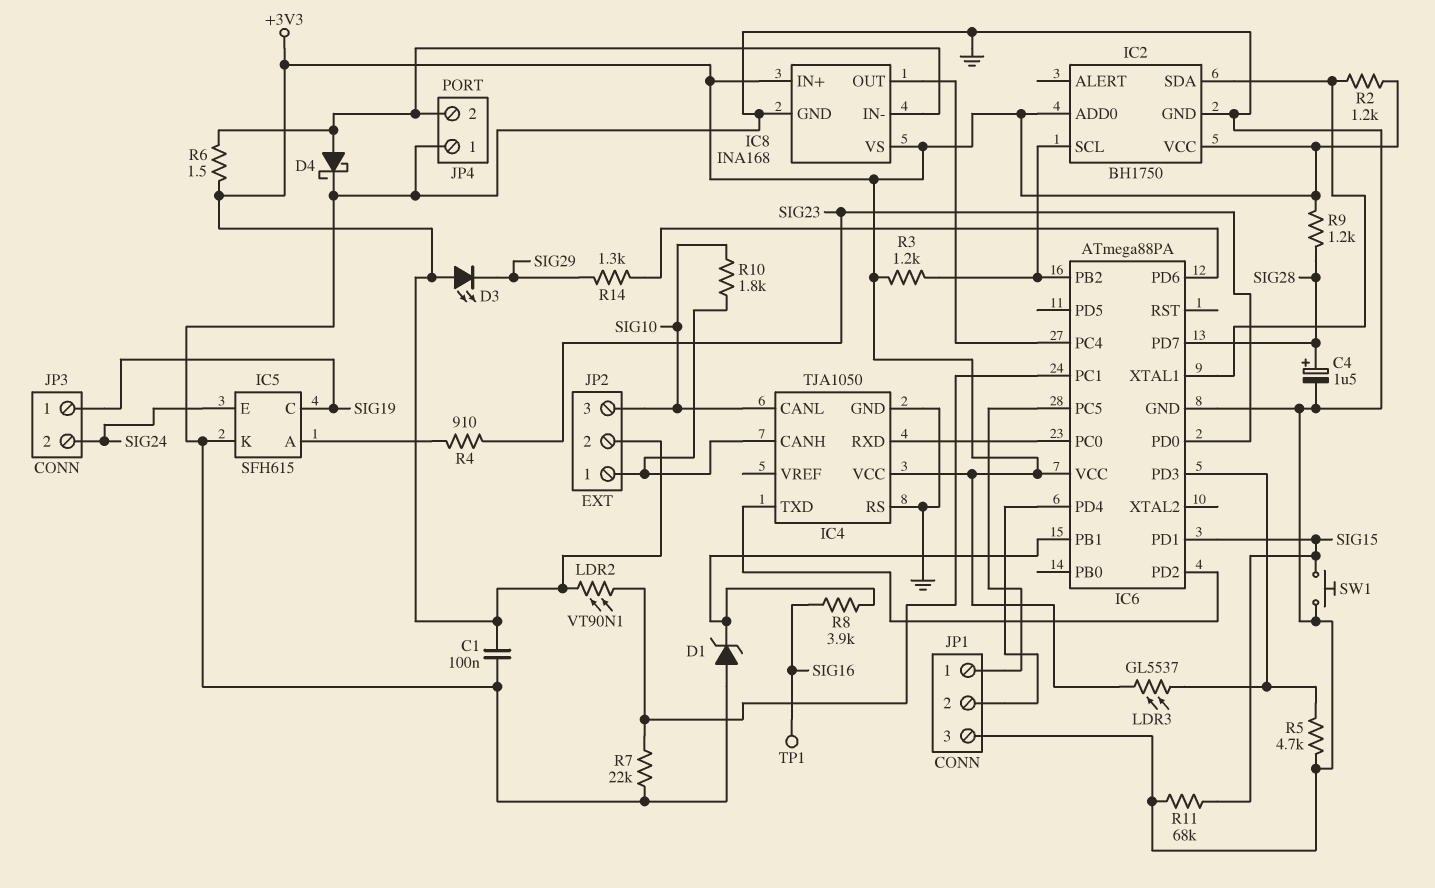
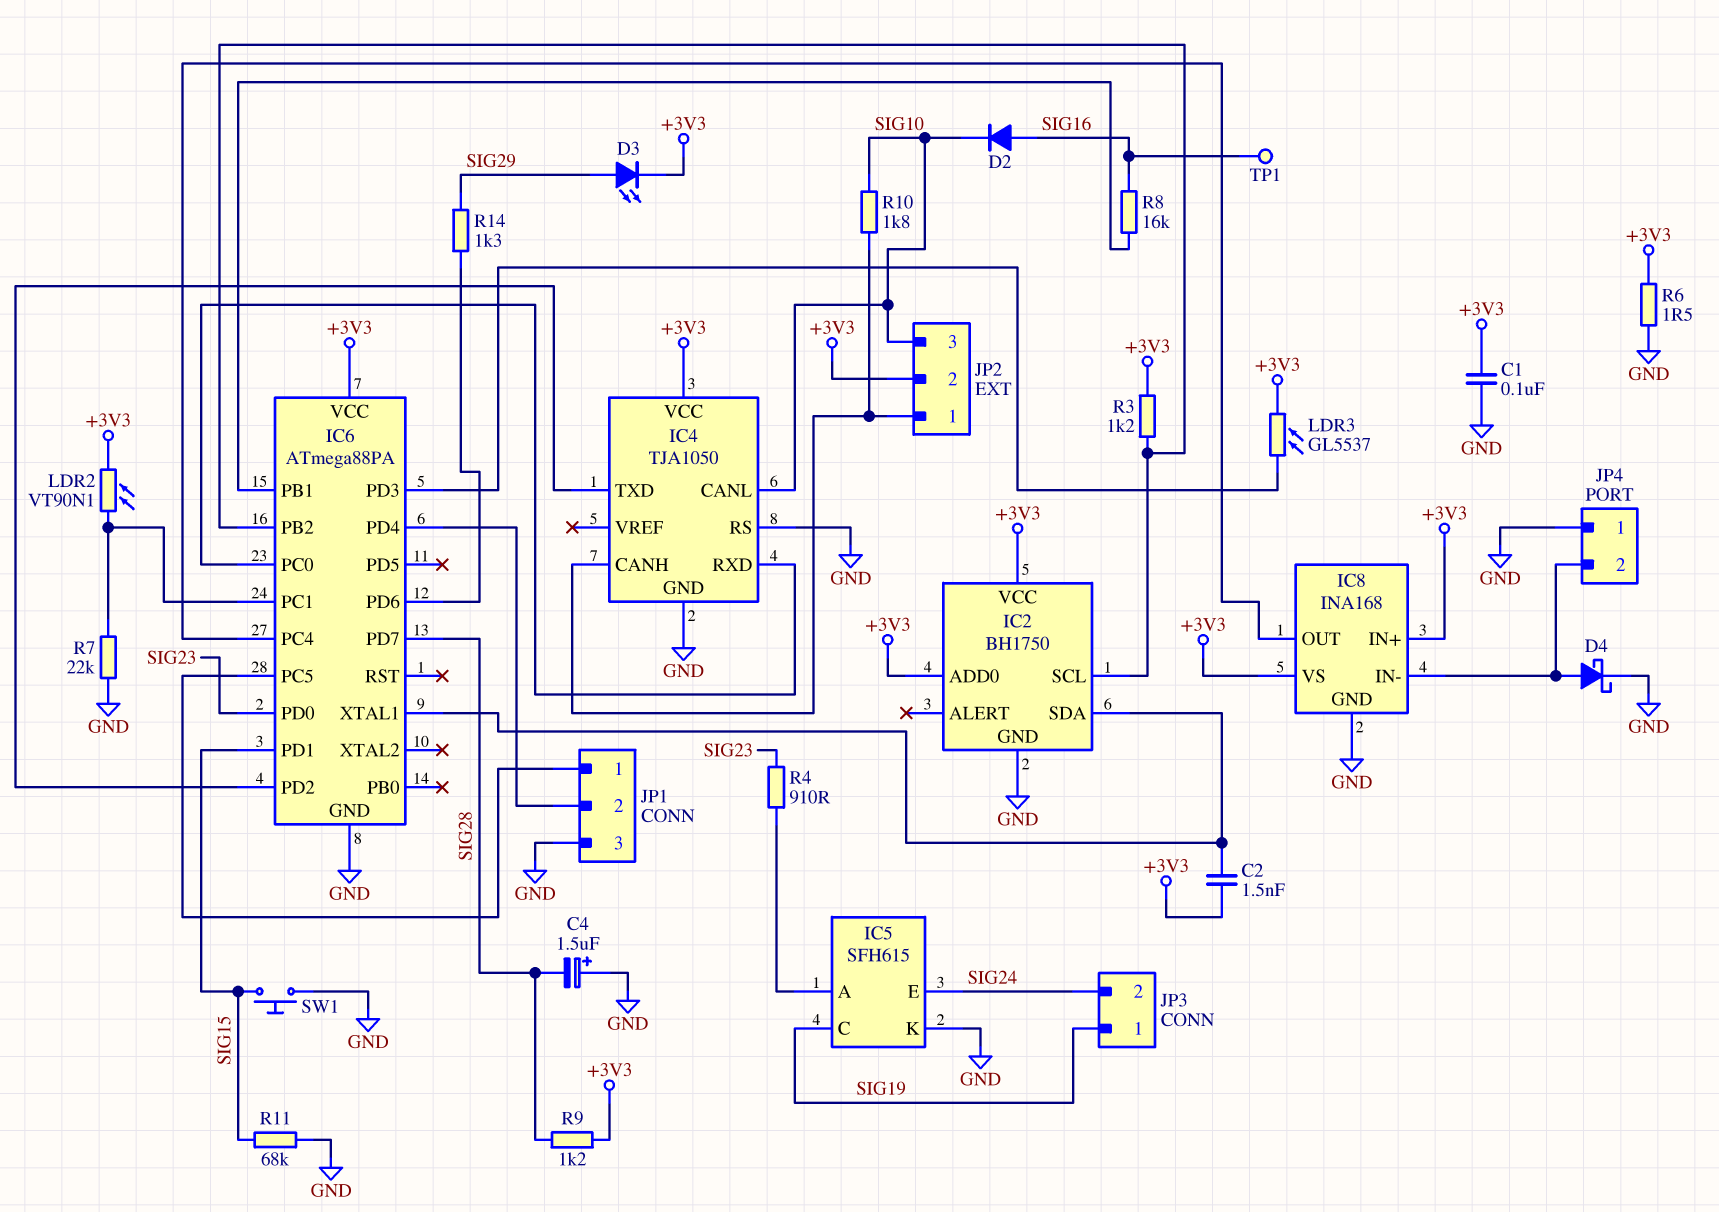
C2: none -> 1.5nF (+3V3, IC2/SDA)
C4: 1.5uF (plus SIG28, minus GND) -> 1.5uF (plus GND, minus SIG28)
D1: zener (A GND, K IC6/PB1) -> none
D2: none -> diode (A SIG16, K SIG10)
D3: LED (A +3V3, K SIG29) -> LED (A SIG29, K +3V3)
R2: 1.2k (+3V3, IC2/SDA) -> none
R5: 4.7k (GND, IC6/PD3) -> none
R6: 1.5 (+3V3, IC8/IN-) -> 1.5 (+3V3, GND)
R8: 3.9k (IC6/PB1, SIG16) -> 16k (IC6/PB1, SIG16)

